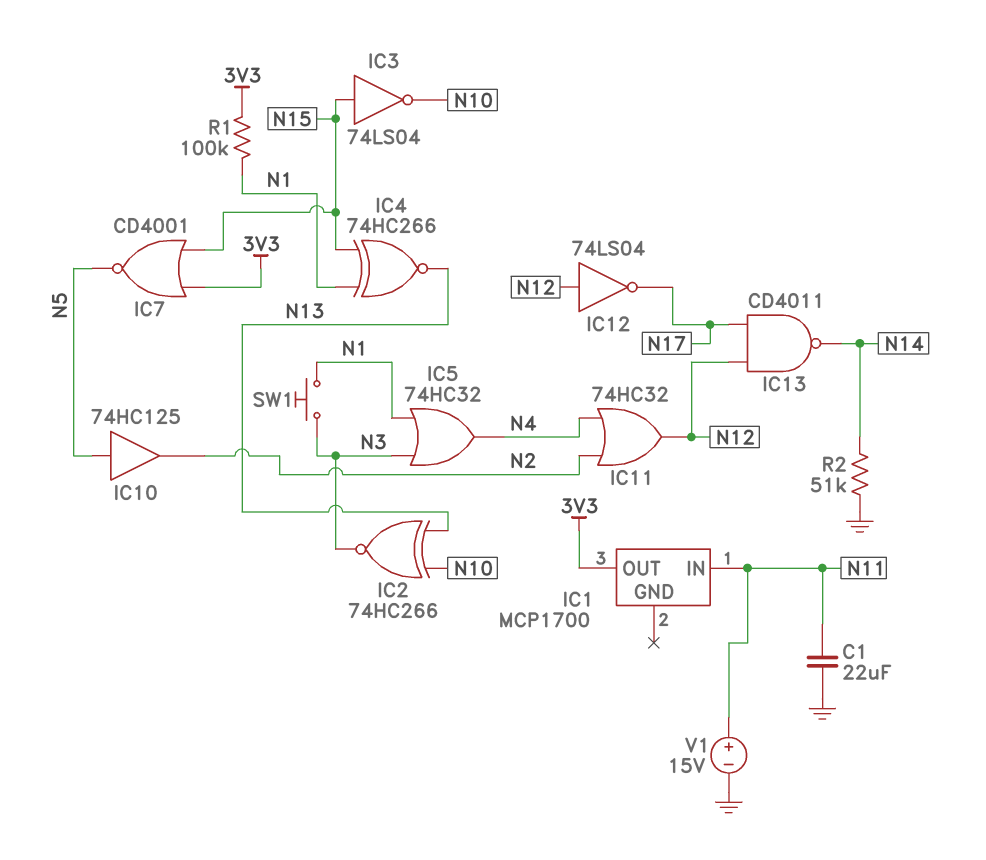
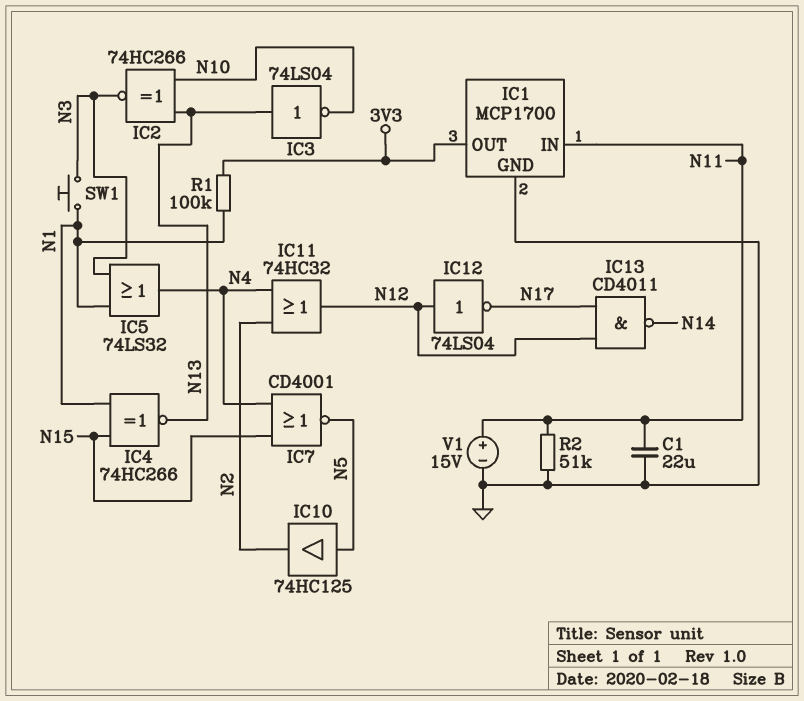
IC1 pin GND: none -> GND
IC3: NOT 74LS04 (in N15, out N10) -> NOT 74LS04 (in N13, out N10)
IC5: OR 74HC32 (in N1, in N3, out N4) -> OR 74LS32 (in N1, in N3, out N4)
IC7: NOR CD4001 (in 3V3, in N15, out N5) -> NOR CD4001 (in N4, in N15, out N5)
R2: 51k (GND, N14) -> 51k (GND, N11)

